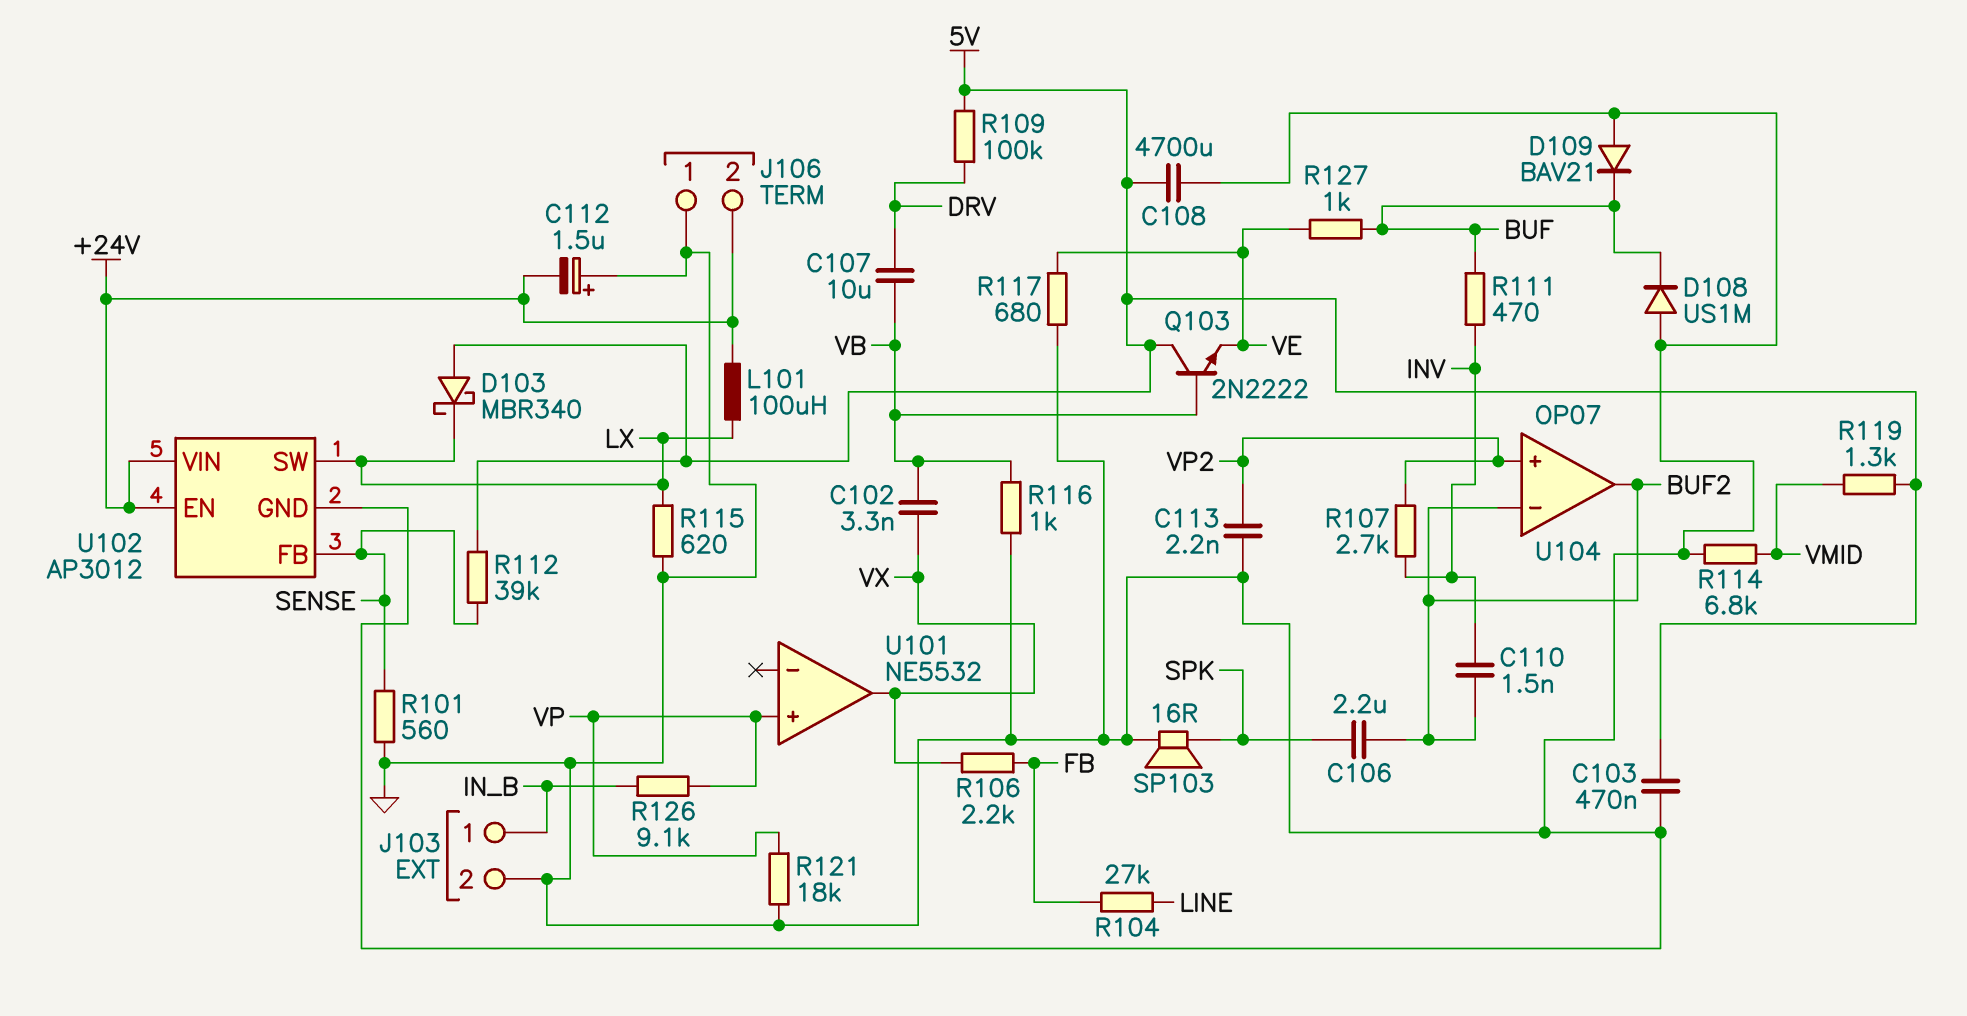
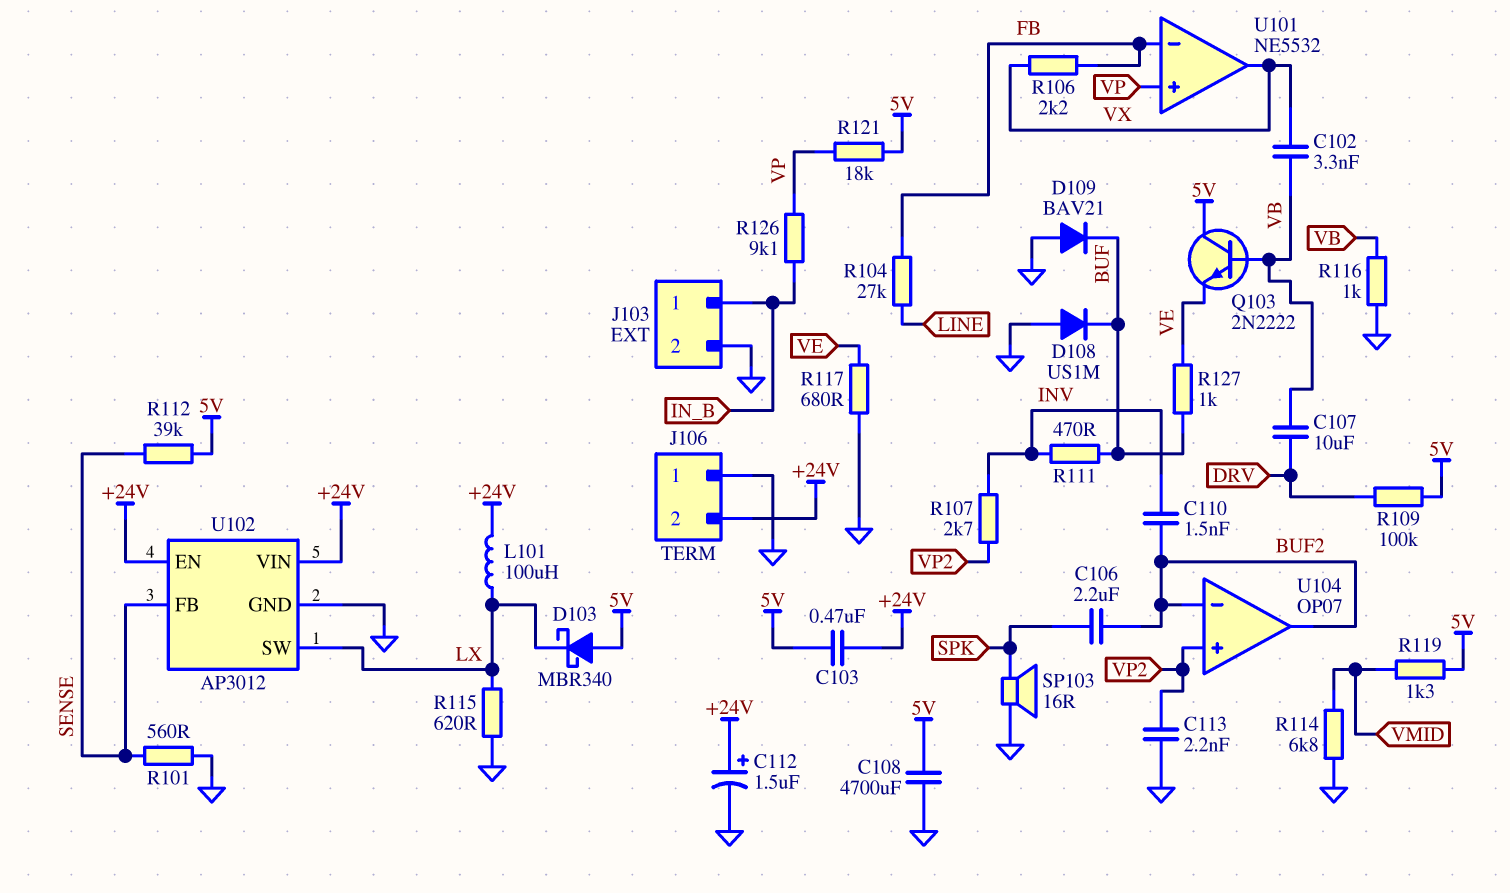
C103: 470nF (5V, GND) -> 470nF (+24V, 5V)
C112: 1.5uF (plus GND, minus +24V) -> 1.5uF (plus +24V, minus GND)
R121: 18k (GND, VP) -> 18k (5V, VP)
U101 pin in-: none -> FB

